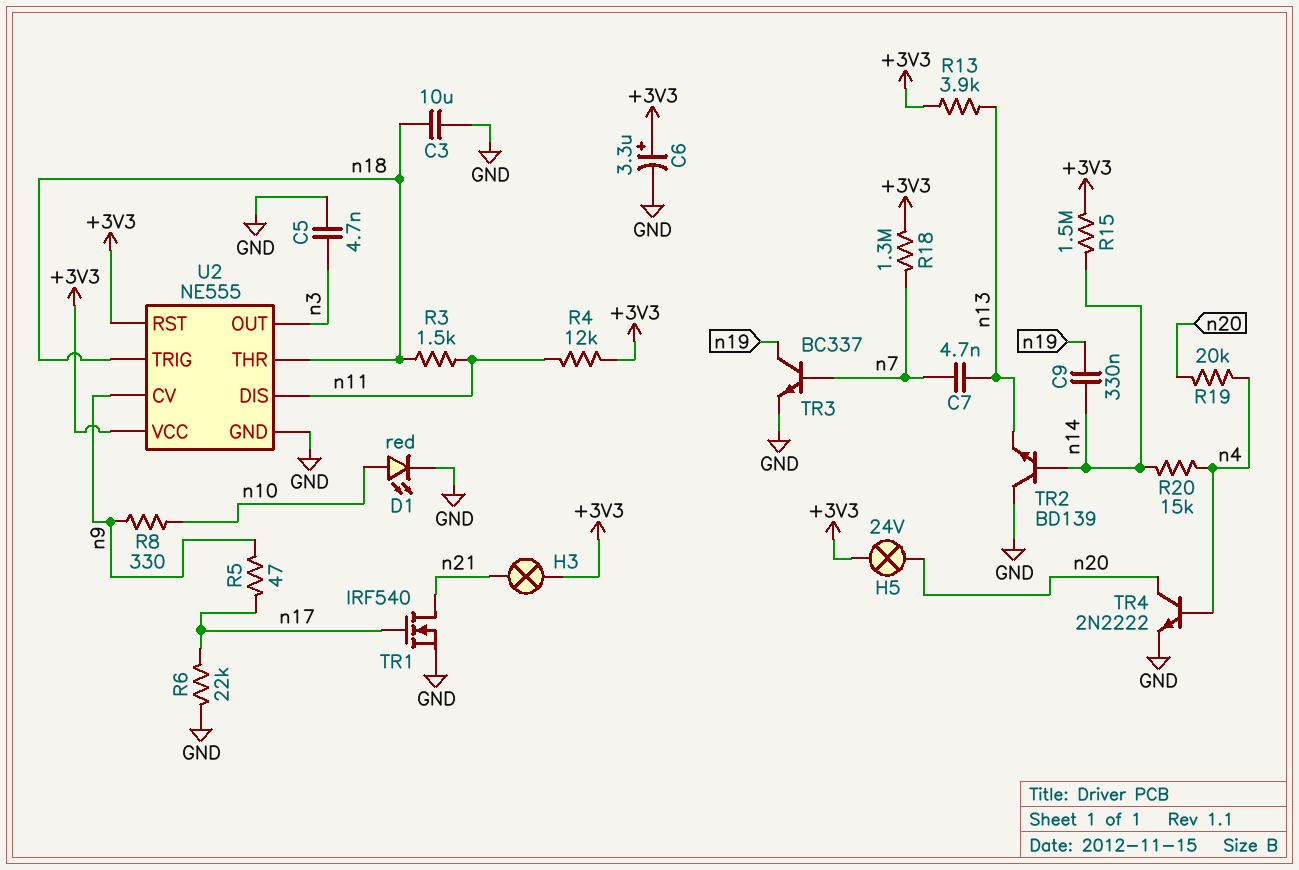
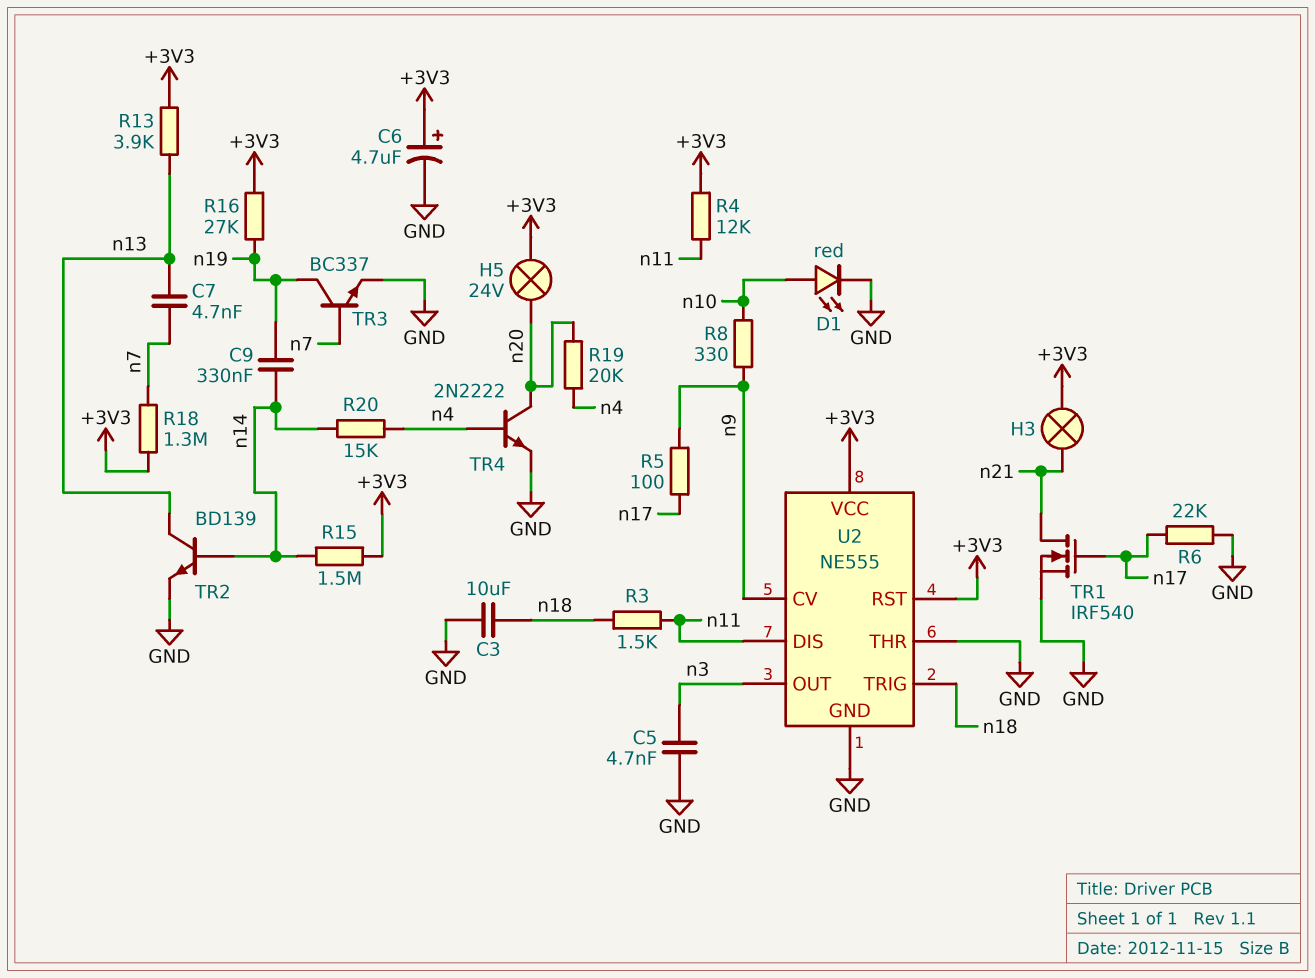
C6: 3.3uF (plus +3V3, minus GND) -> 4.7uF (plus +3V3, minus GND)
R5: 47 (n9, n17) -> 100 (n9, n17)
R16: none -> 27k (+3V3, n19)
TR2: NPN BD139 (B n14, C GND, E n13) -> NPN BD139 (B n14, C n13, E GND)
U2 pin THR: n18 -> GND

